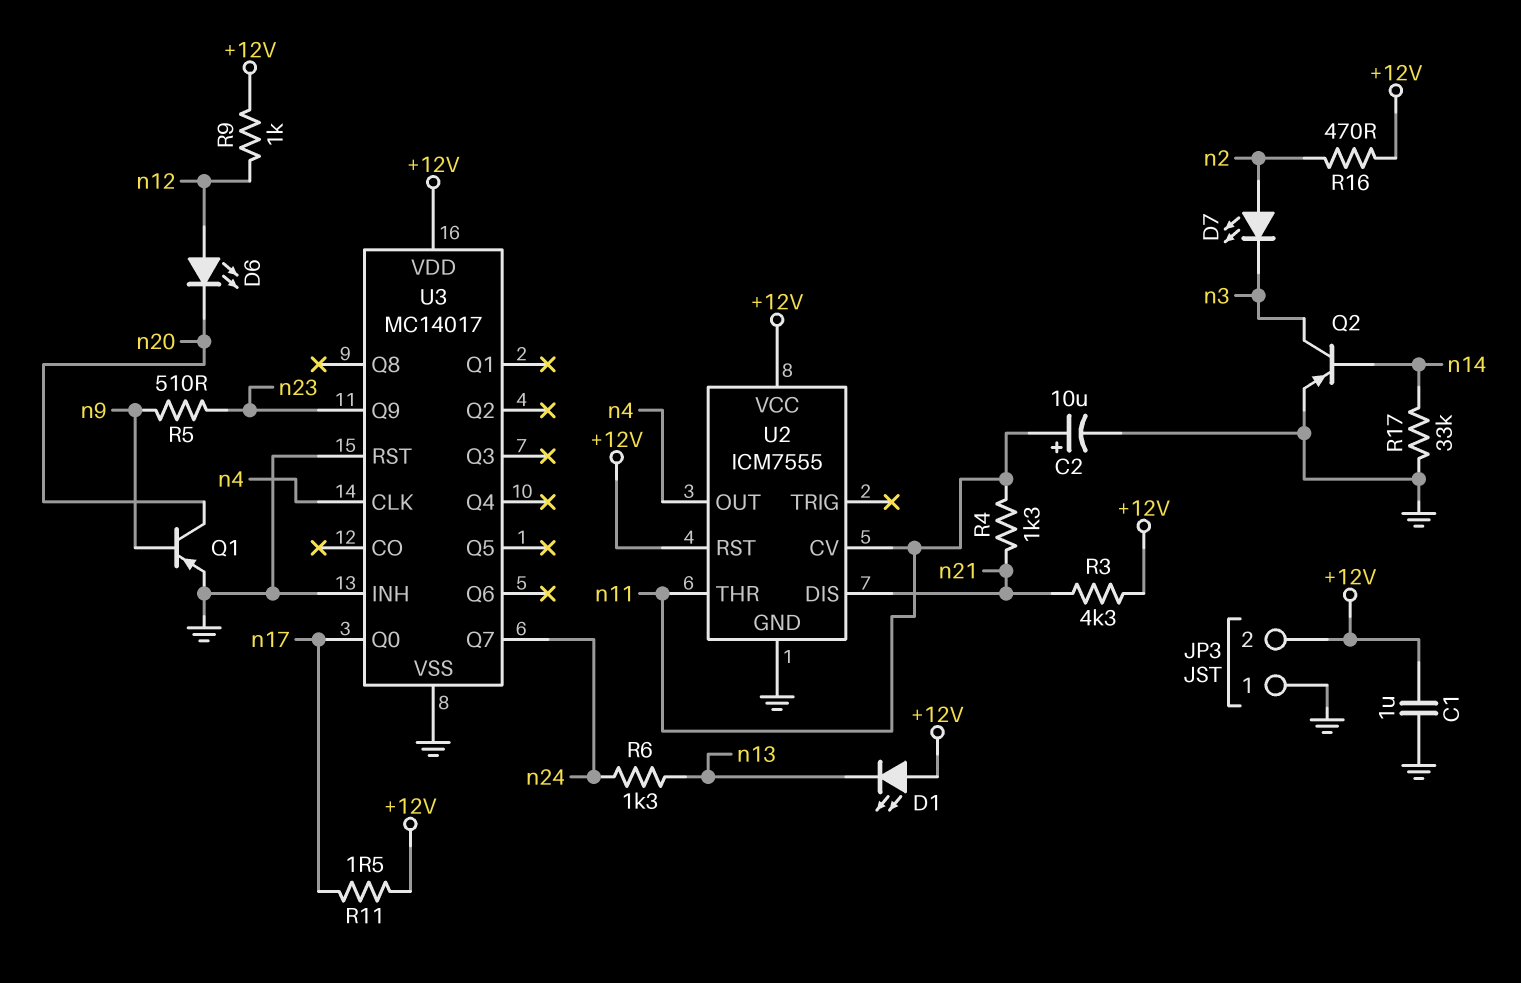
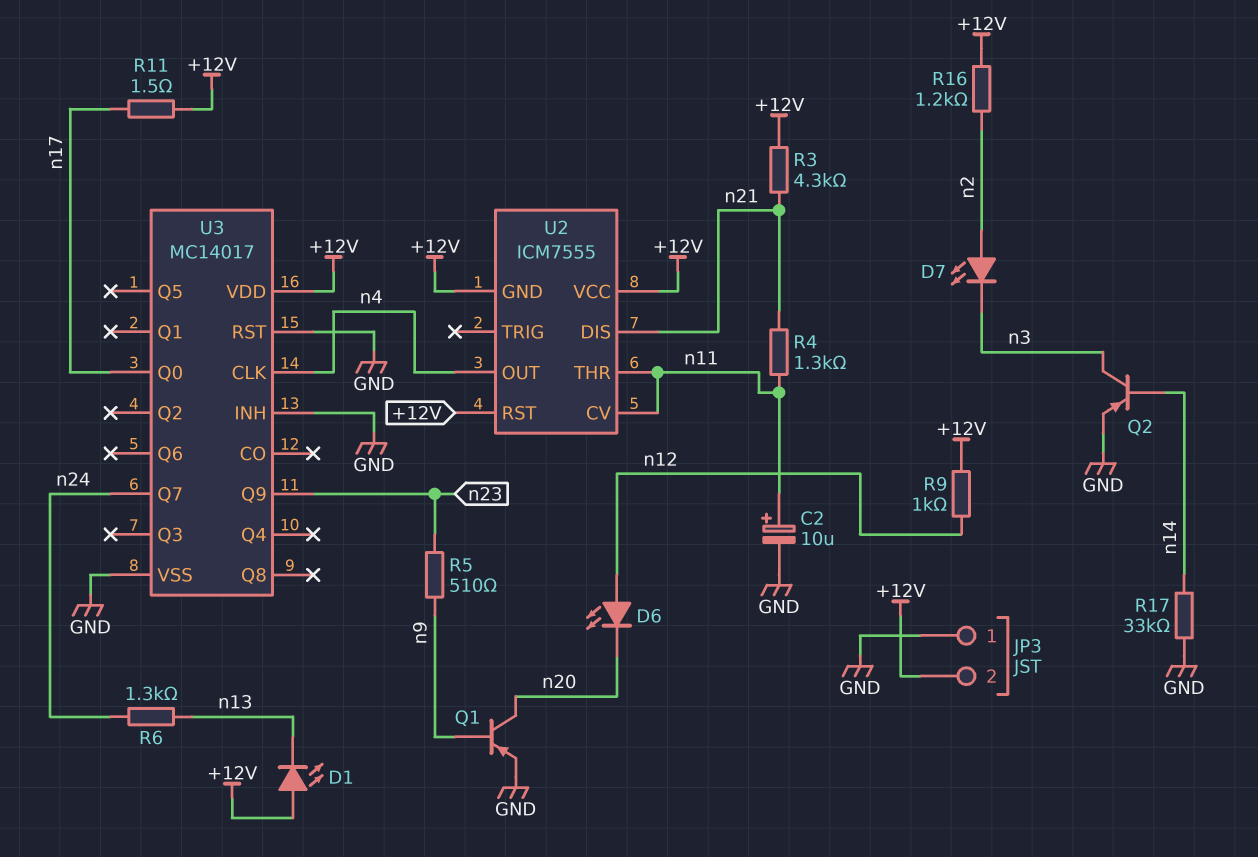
C1: 1uF (+12V, GND) -> none
R16: 470 (+12V, n2) -> 1.2k (+12V, n2)
U2 pin GND: GND -> +12V

